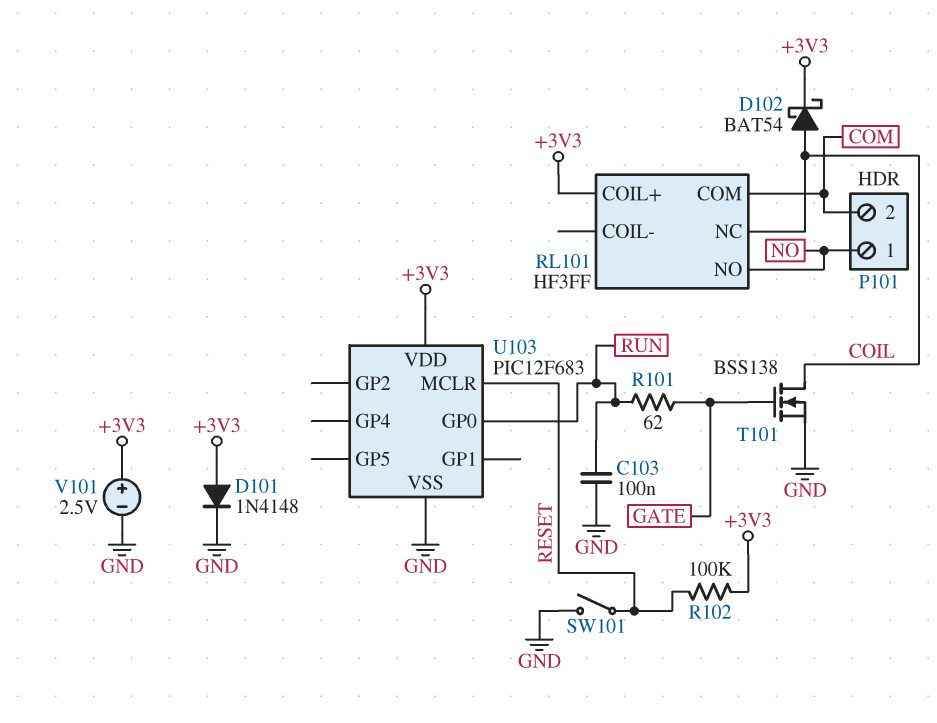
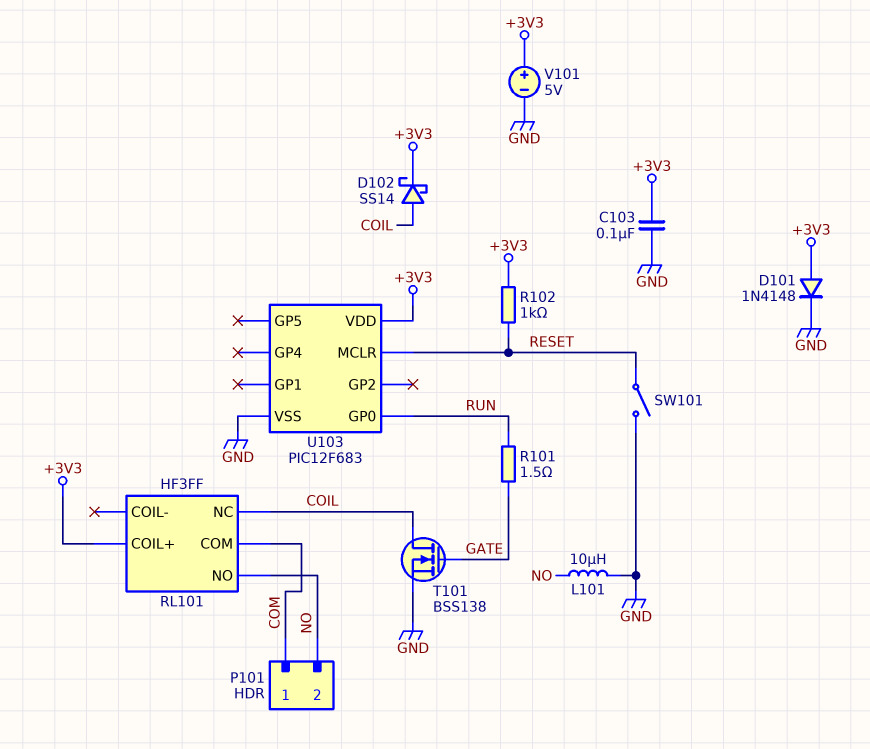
C103: 100nF (GND, RUN) -> 100nF (+3V3, GND)
D102: schottky BAT54 (A COIL, K +3V3) -> schottky SS14 (A COIL, K +3V3)
L101: none -> 10uH (GND, NO)
P101 pin 1: NO -> COM
P101 pin 2: COM -> NO
R101: 62 (GATE, RUN) -> 1.5 (GATE, RUN)
R102: 100k (+3V3, RESET) -> 1k (+3V3, RESET)
V101: 2.5V (plus +3V3, minus GND) -> 5V (plus +3V3, minus GND)

